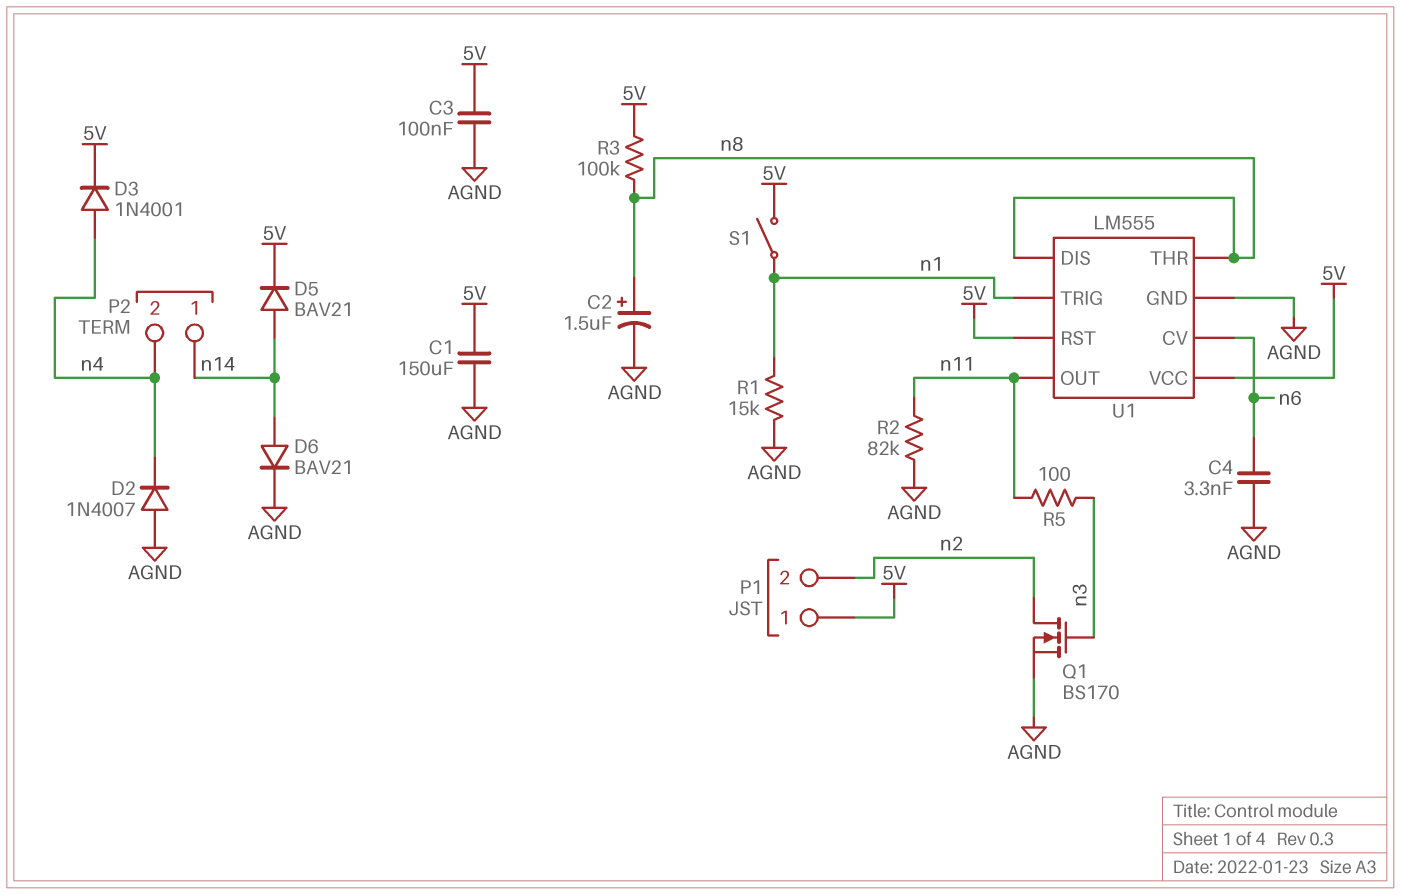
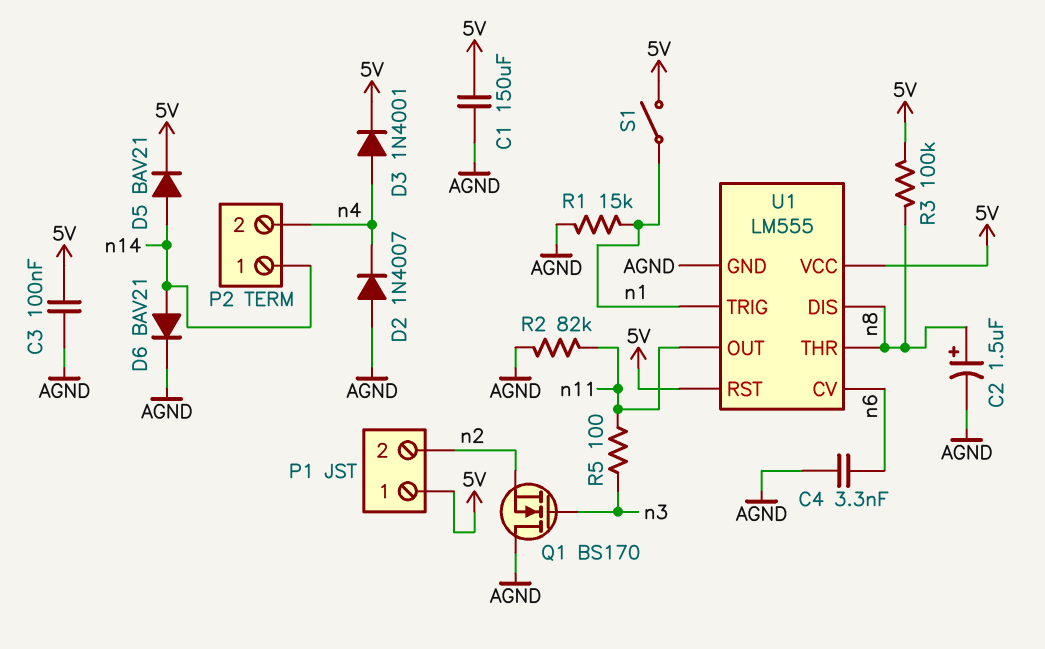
Q1: NMOS BS170 (G n3, D n2, S AGND) -> NMOS BS170 (G n3, D AGND, S n2)

